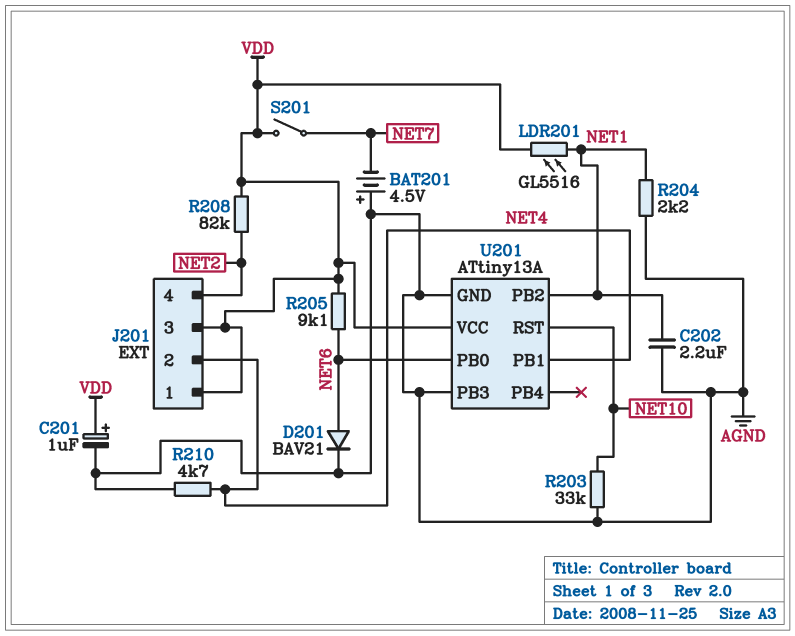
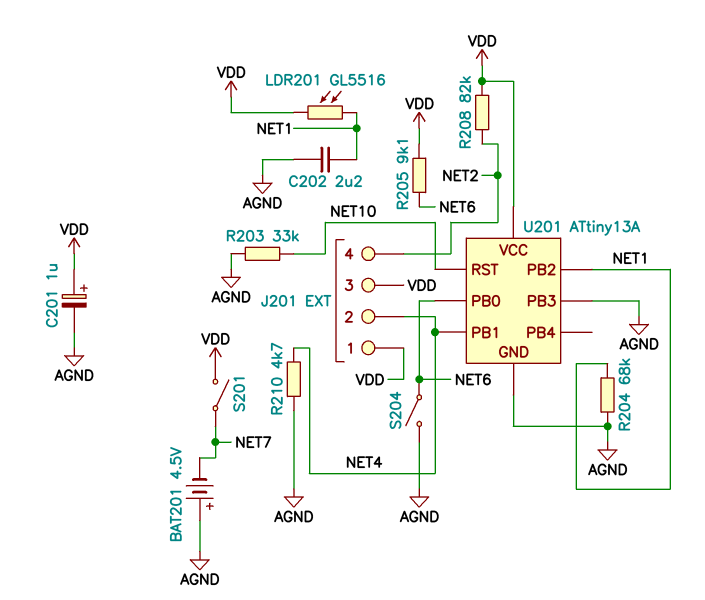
D201: diode BAV21 (A NET6, K AGND) -> none
R204: 2.2k (AGND, NET1) -> 68k (AGND, NET1)
S204: none -> switch (AGND, NET6)

